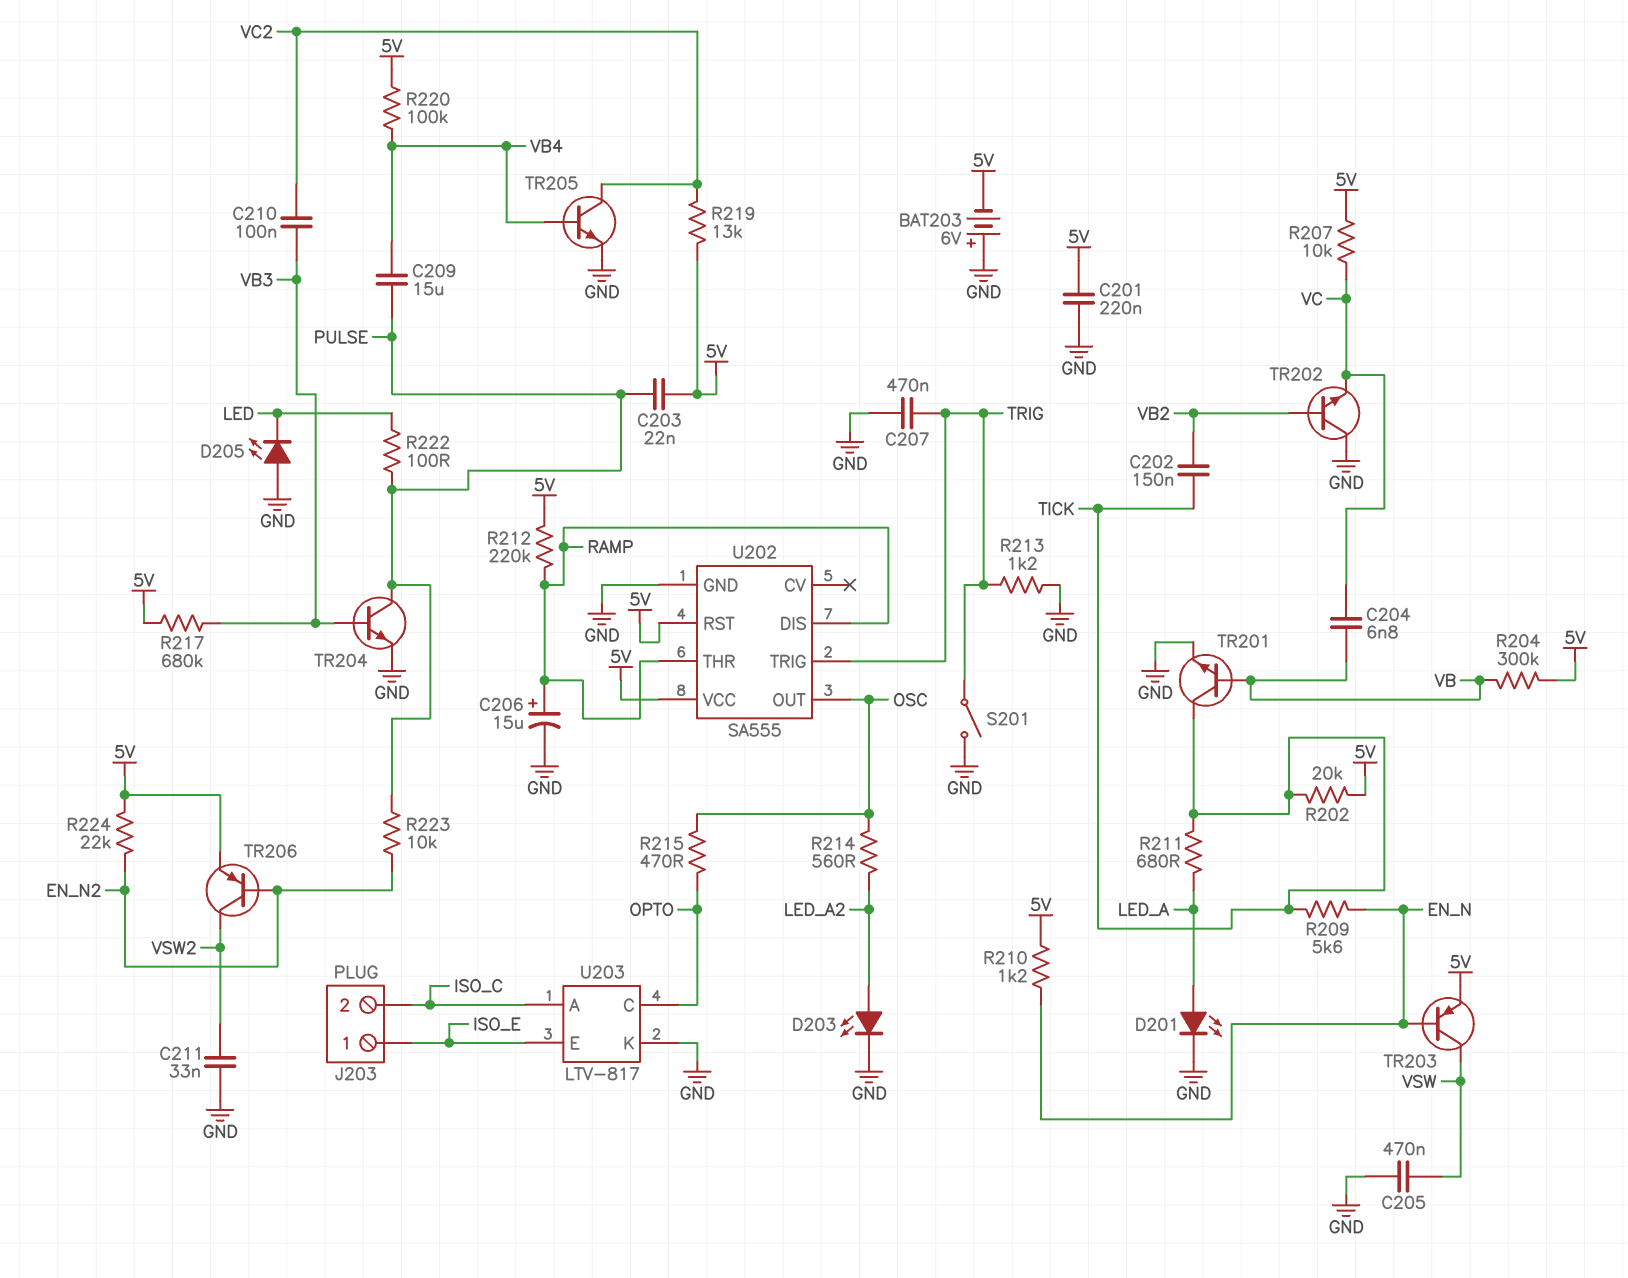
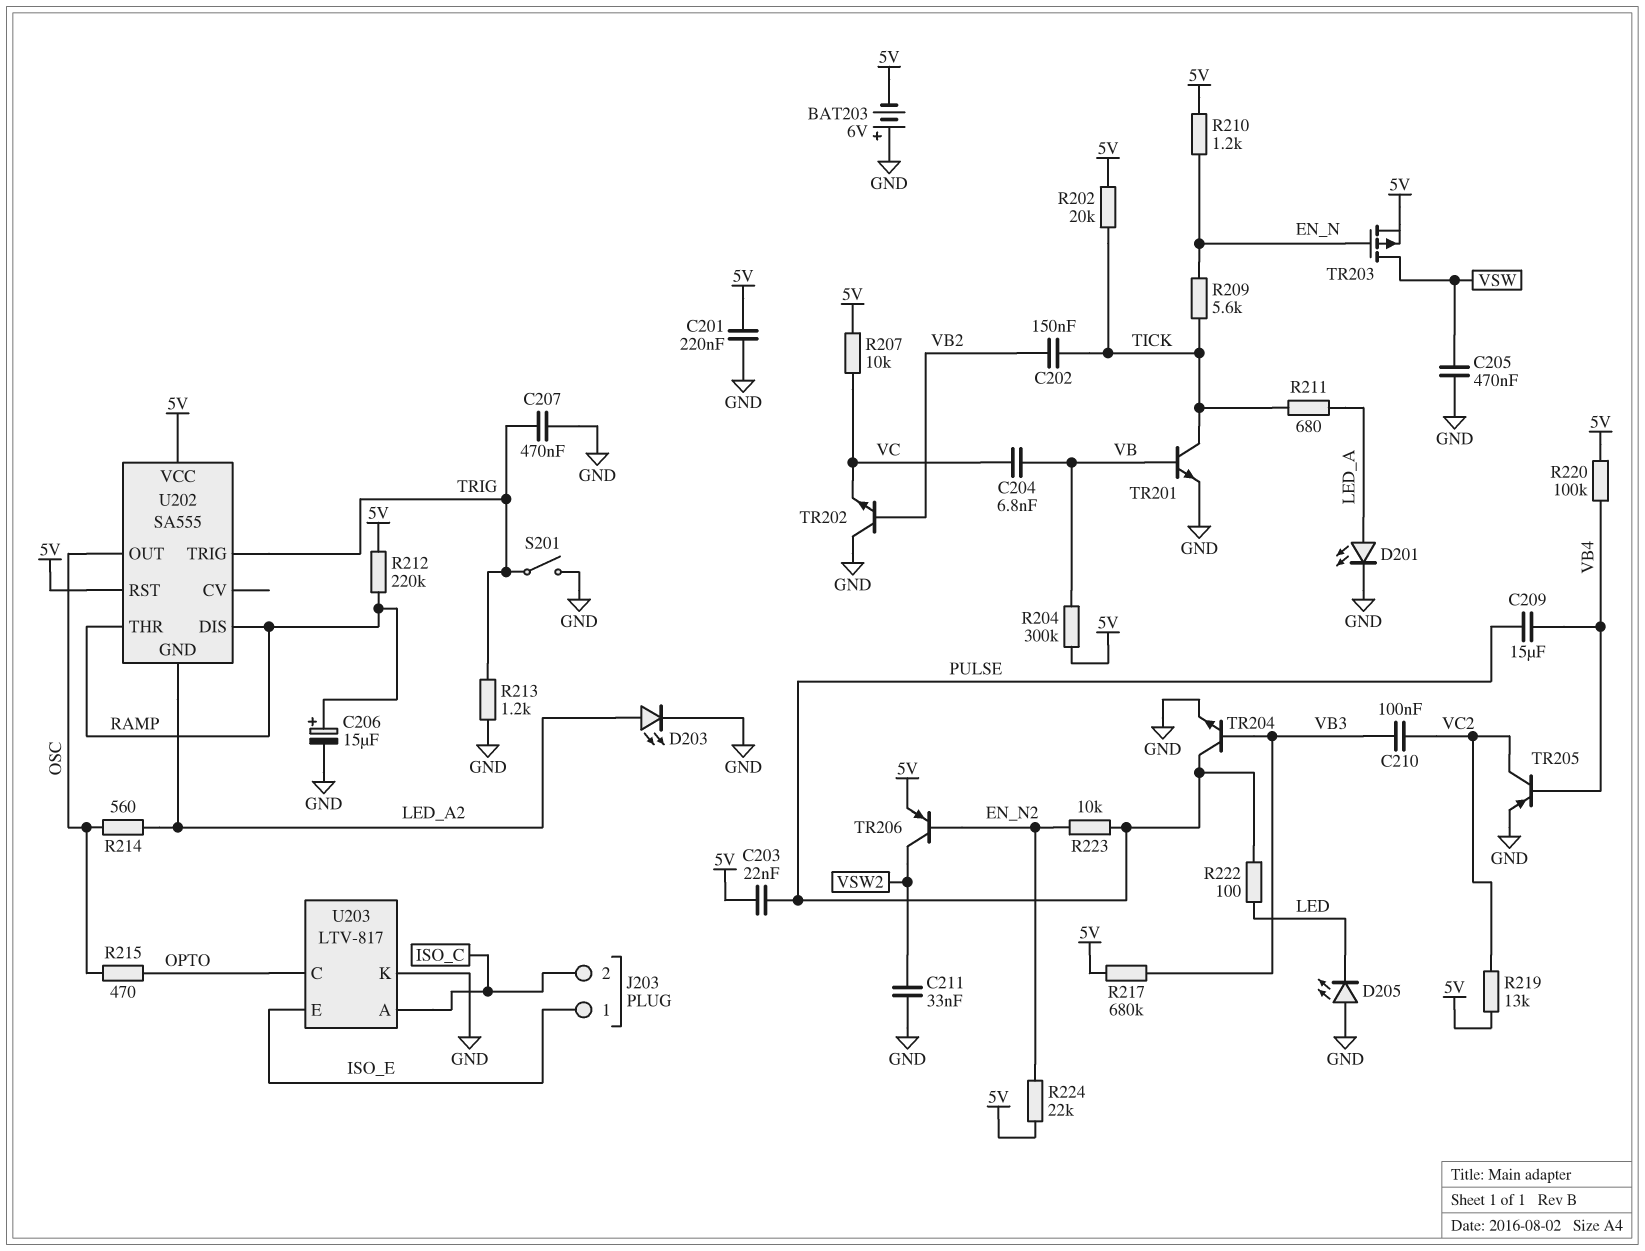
TR203: PNP (B EN_N, C VSW, E 5V) -> PMOS (G EN_N, D VSW, S 5V)
TR205: NPN (B VB4, C VC2, E GND) -> PNP (B VB4, C VC2, E GND)
U202 pin GND: GND -> LED_A2

